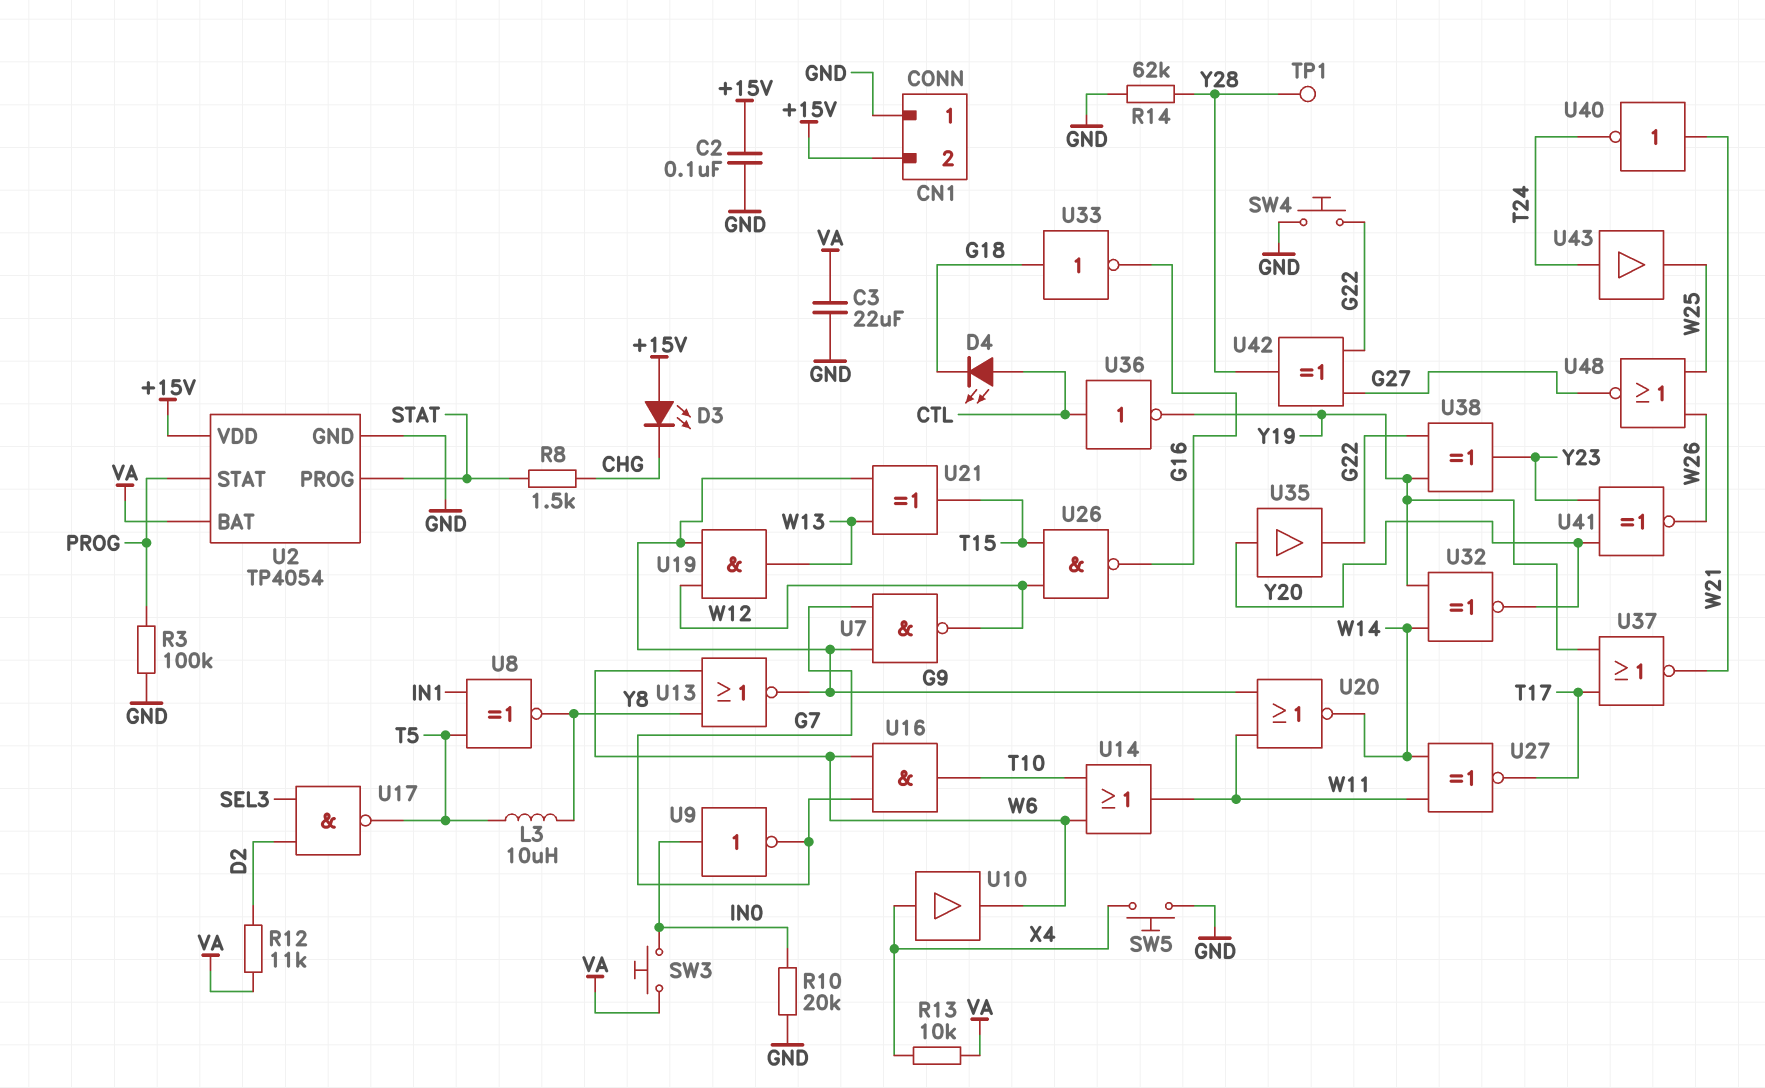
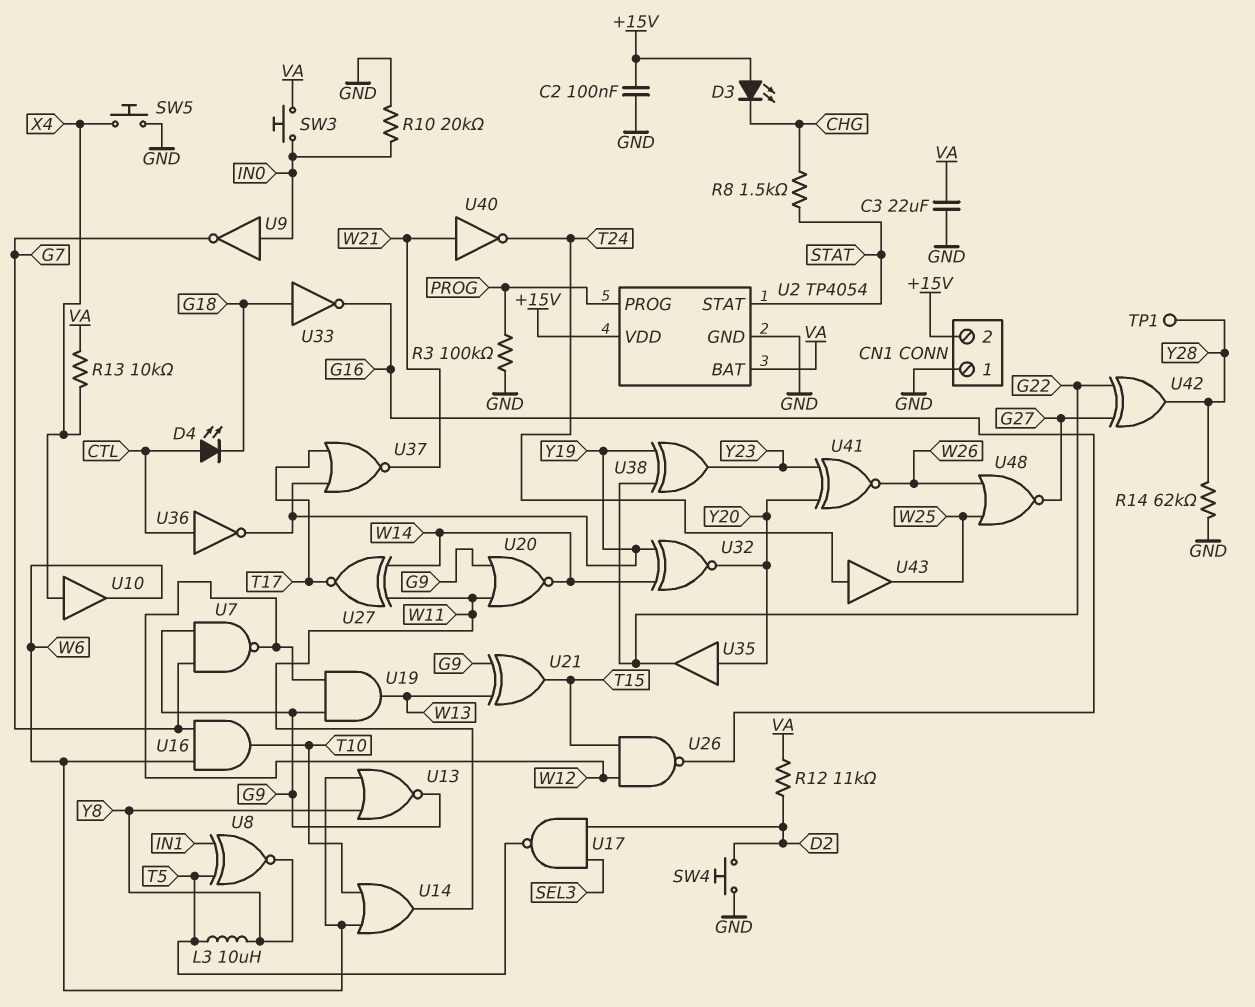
SW4: button (G22, GND) -> button (D2, GND)
U2 pin PROG: STAT -> PROG
U2 pin STAT: PROG -> STAT

